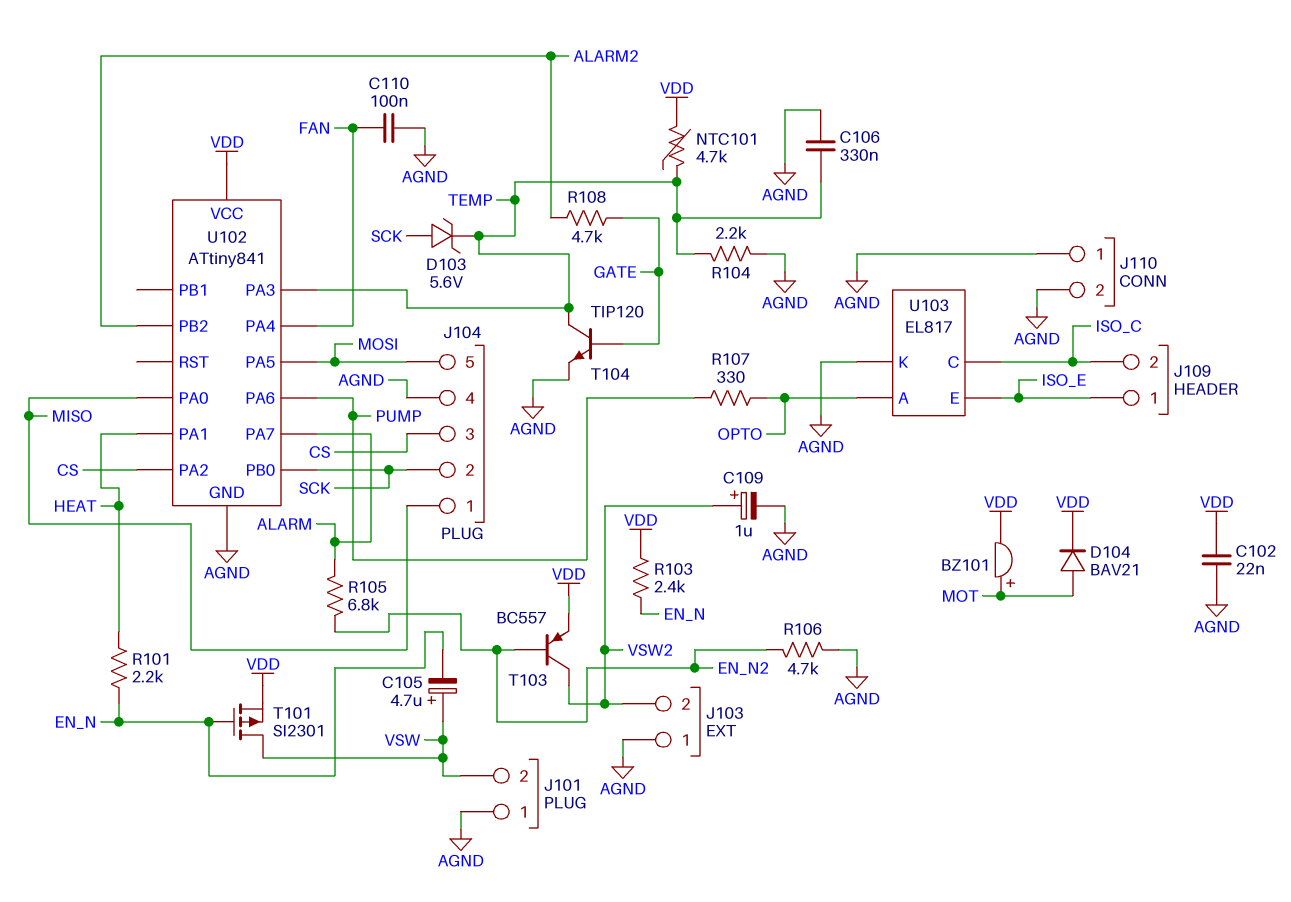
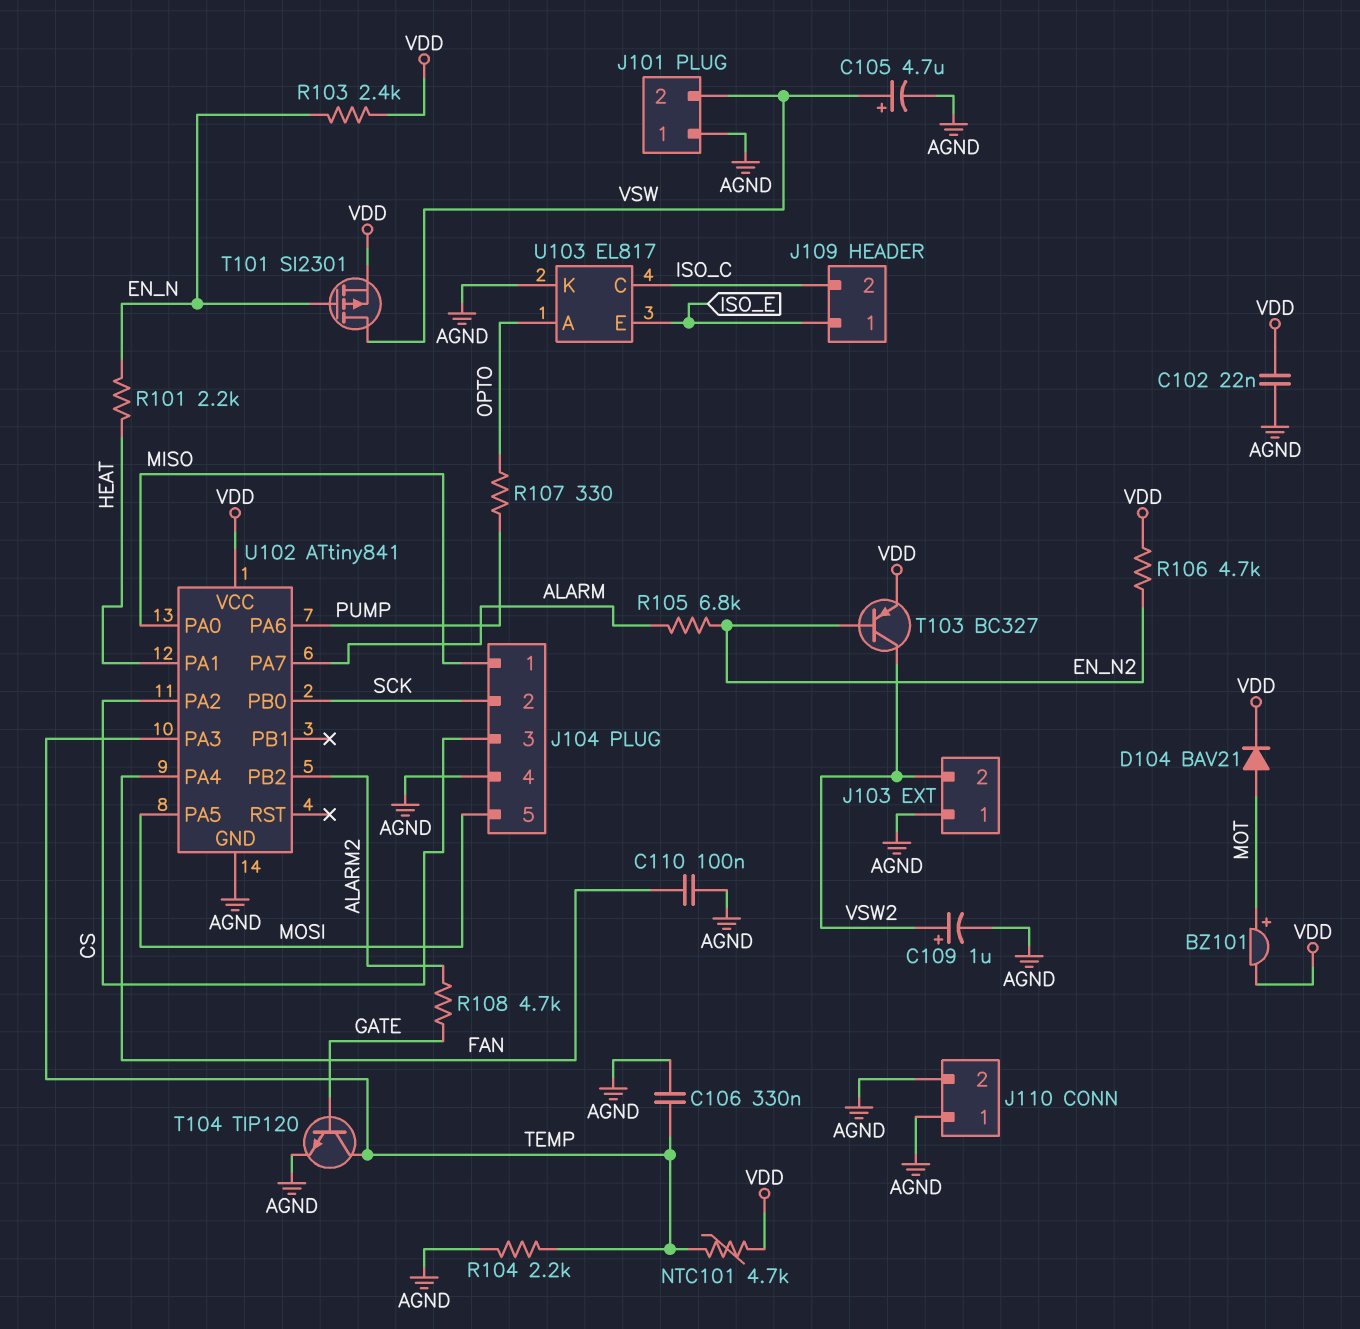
C105: 4.7uF (plus VSW, minus EN_N) -> 4.7uF (plus VSW, minus AGND)
D103: zener 5.6V (A SCK, K TEMP) -> none
R106: 4.7k (AGND, EN_N2) -> 4.7k (EN_N2, VDD)
T103: PNP BC557 (B EN_N2, C VSW2, E VDD) -> PNP BC327 (B EN_N2, C VSW2, E VDD)

